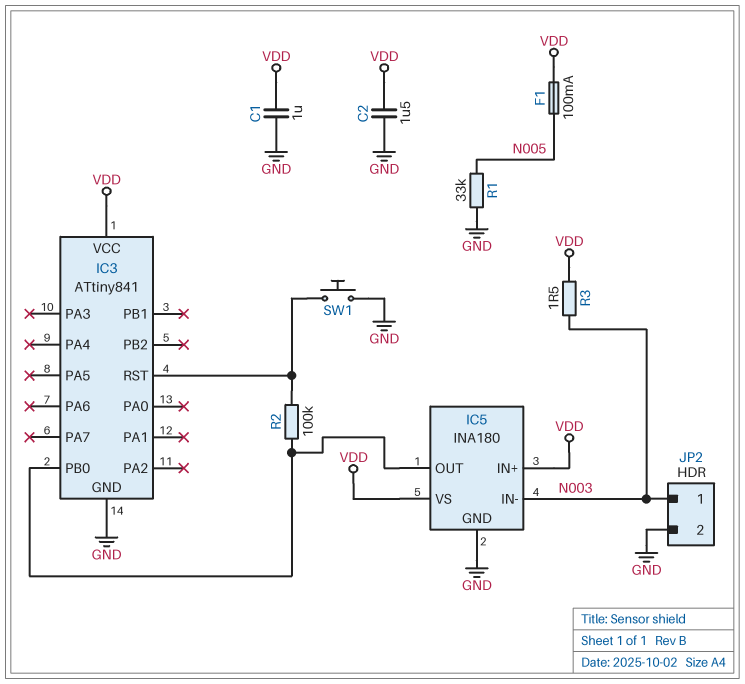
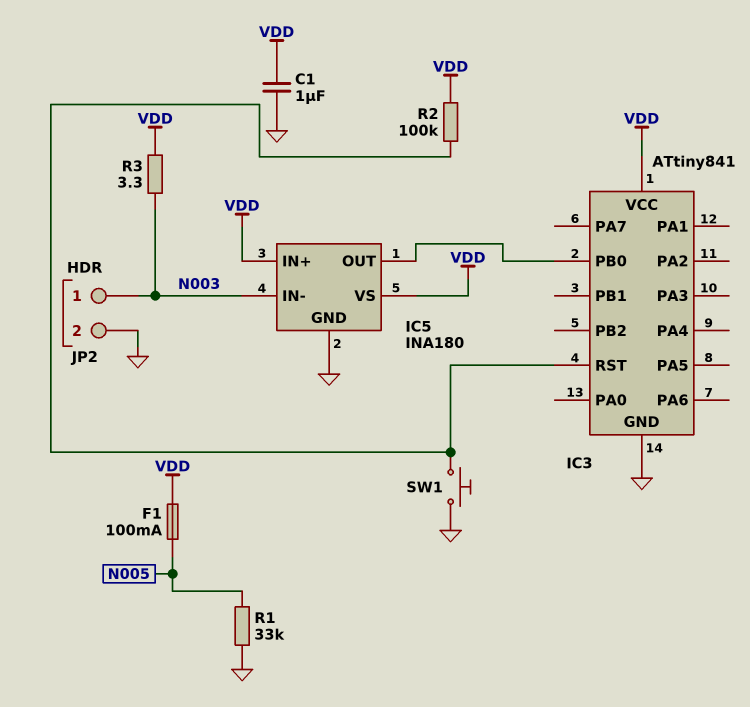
C2: 1.5uF (GND, VDD) -> none
R2: 100k (IC3/PB0, IC3/RST) -> 100k (IC3/RST, VDD)
R3: 1.5 (N003, VDD) -> 3.3 (N003, VDD)

